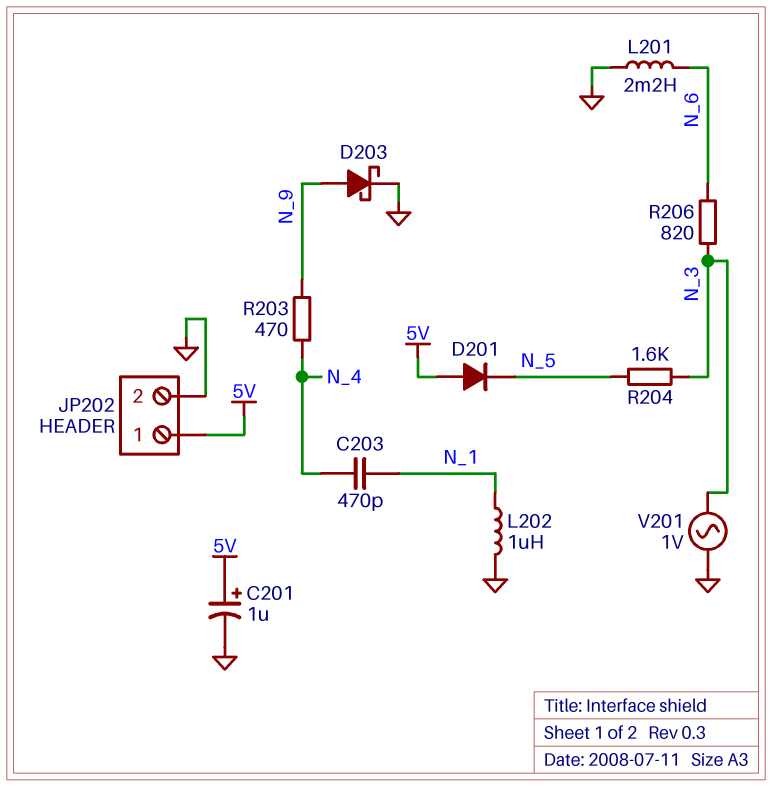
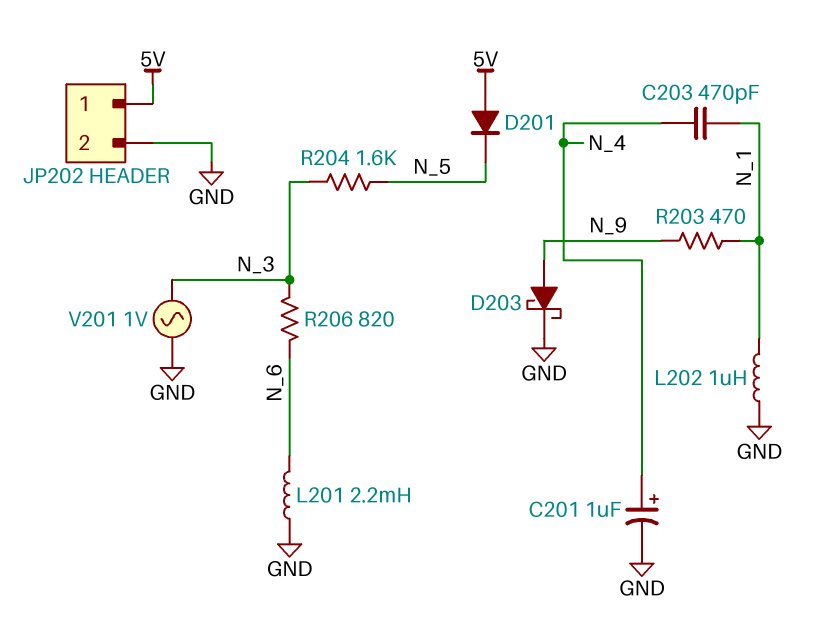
C201: 1uF (plus 5V, minus GND) -> 1uF (plus N_4, minus GND)
R203: 470 (N_4, N_9) -> 470 (N_1, N_9)

